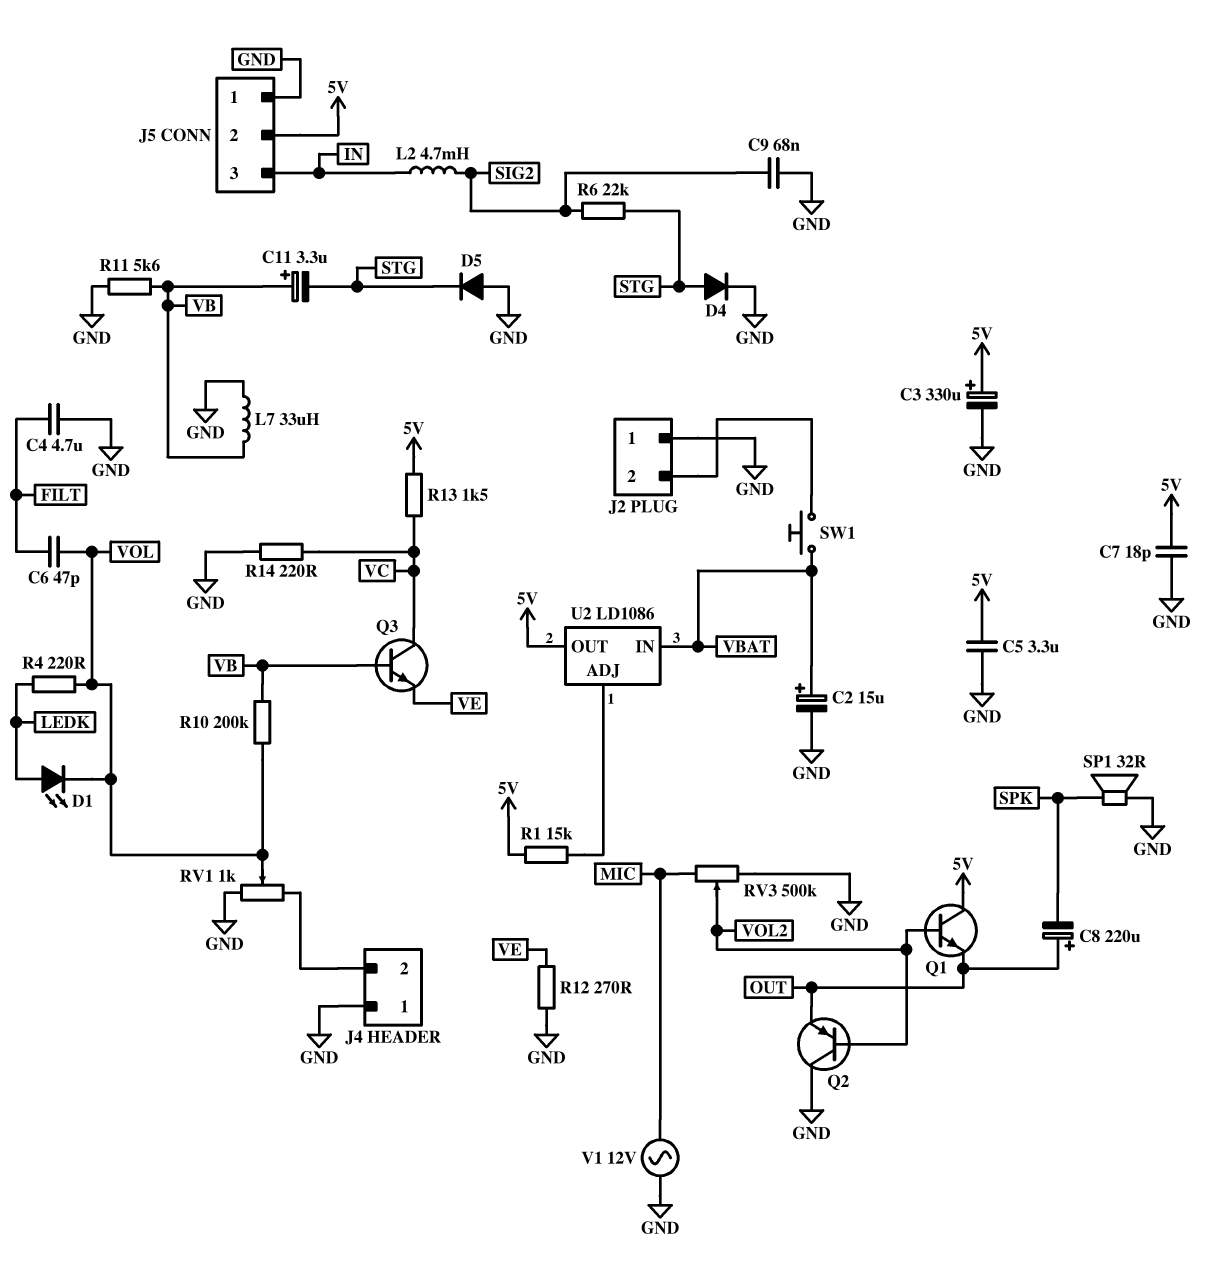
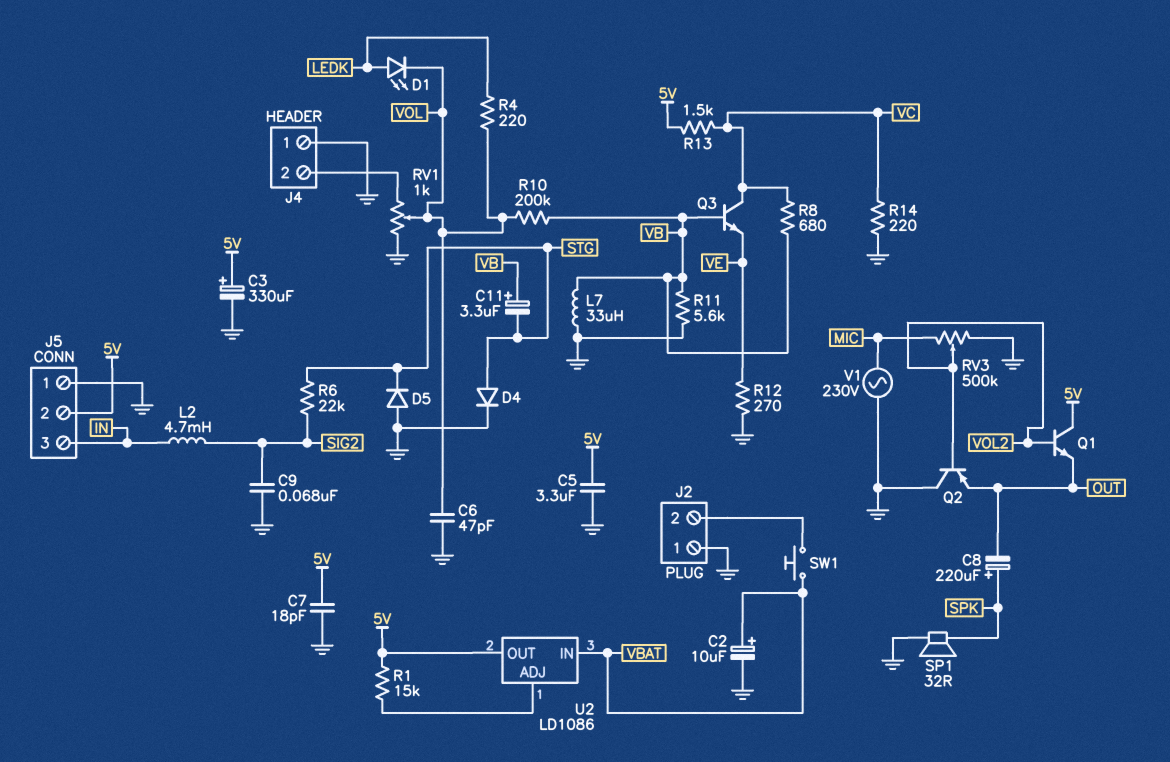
C2: 15uF (plus VBAT, minus GND) -> 10uF (plus VBAT, minus GND)
C4: 4.7uF (FILT, GND) -> none
C6: 47pF (FILT, VOL) -> 47pF (GND, VOL)
C8: 220uF (plus OUT, minus SPK) -> 220uF (plus SPK, minus OUT)
R8: none -> 680 (VB, VC)
V1: AC 12V (GND, MIC) -> AC 230V (GND, MIC)

